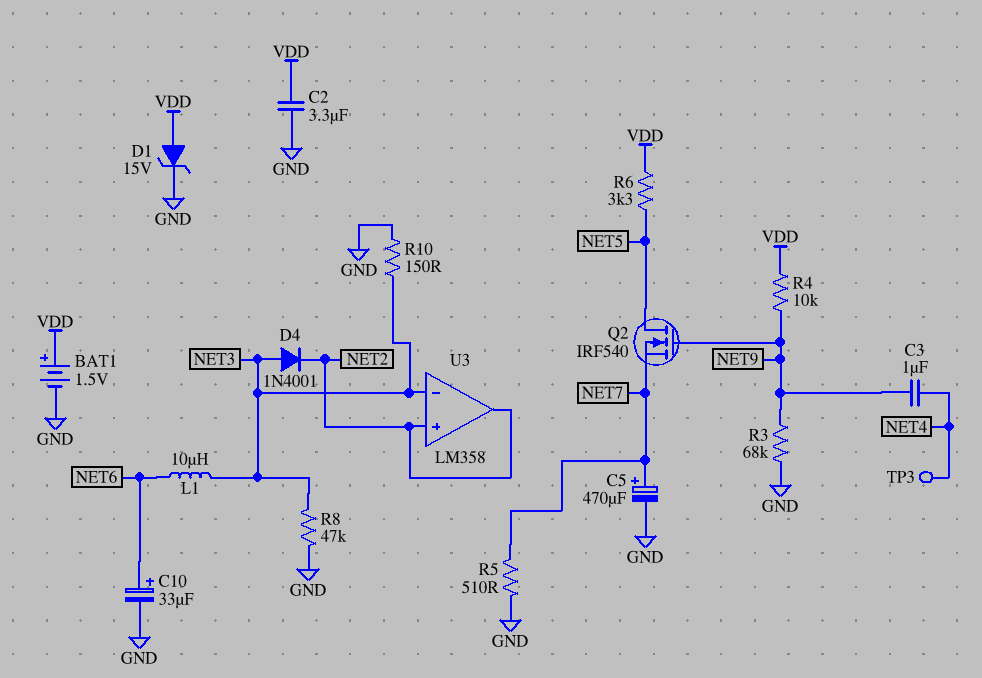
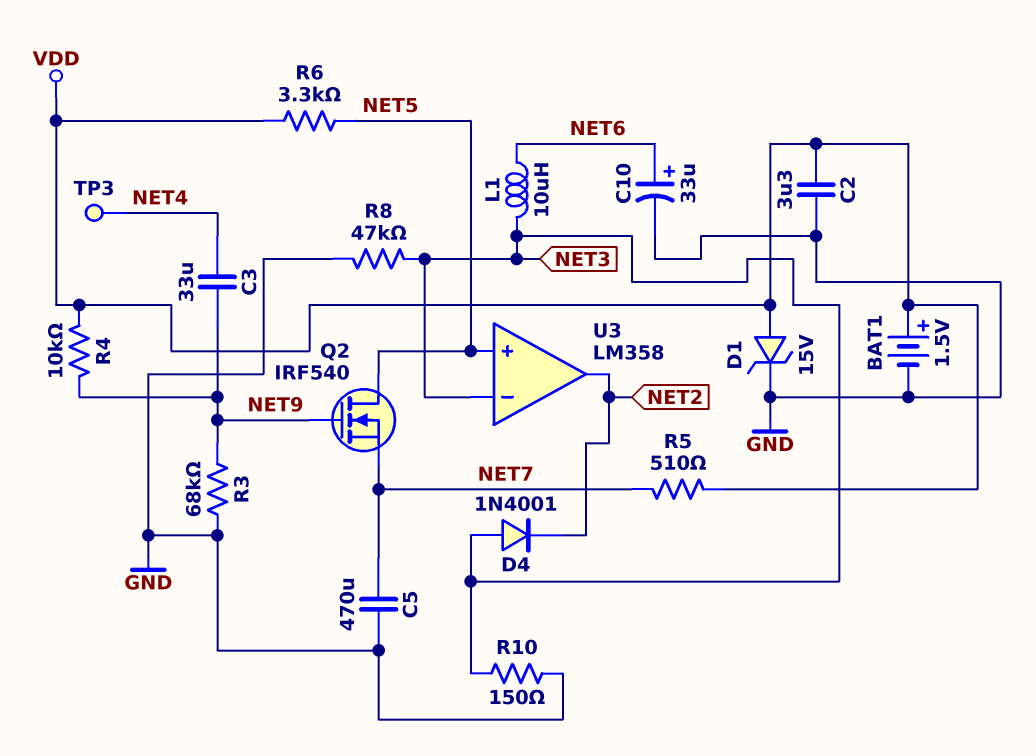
C3: 1uF (NET4, NET9) -> 33uF (NET4, NET9)
C5: 470uF (plus NET7, minus GND) -> 470uF (GND, NET7)
R5: 510 (GND, NET7) -> 510 (NET7, VDD)
U3 pin in+: NET2 -> NET5

